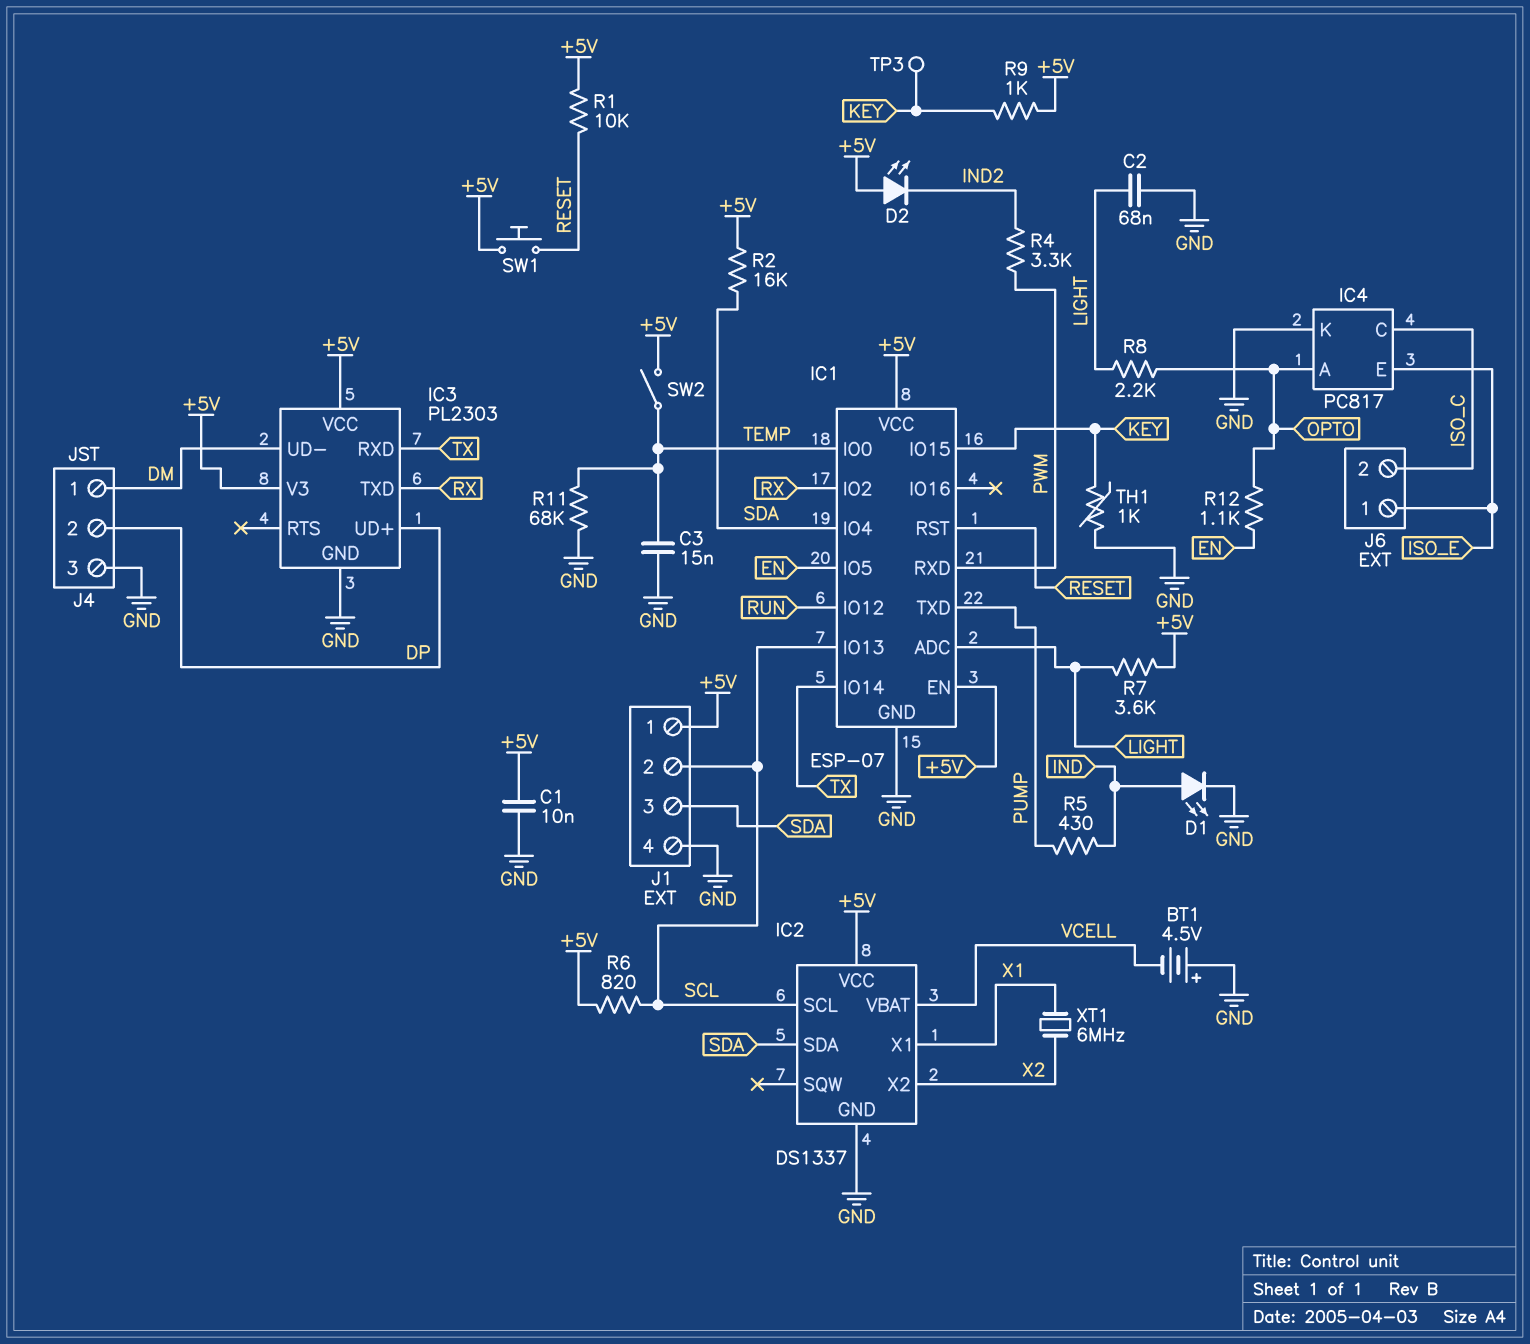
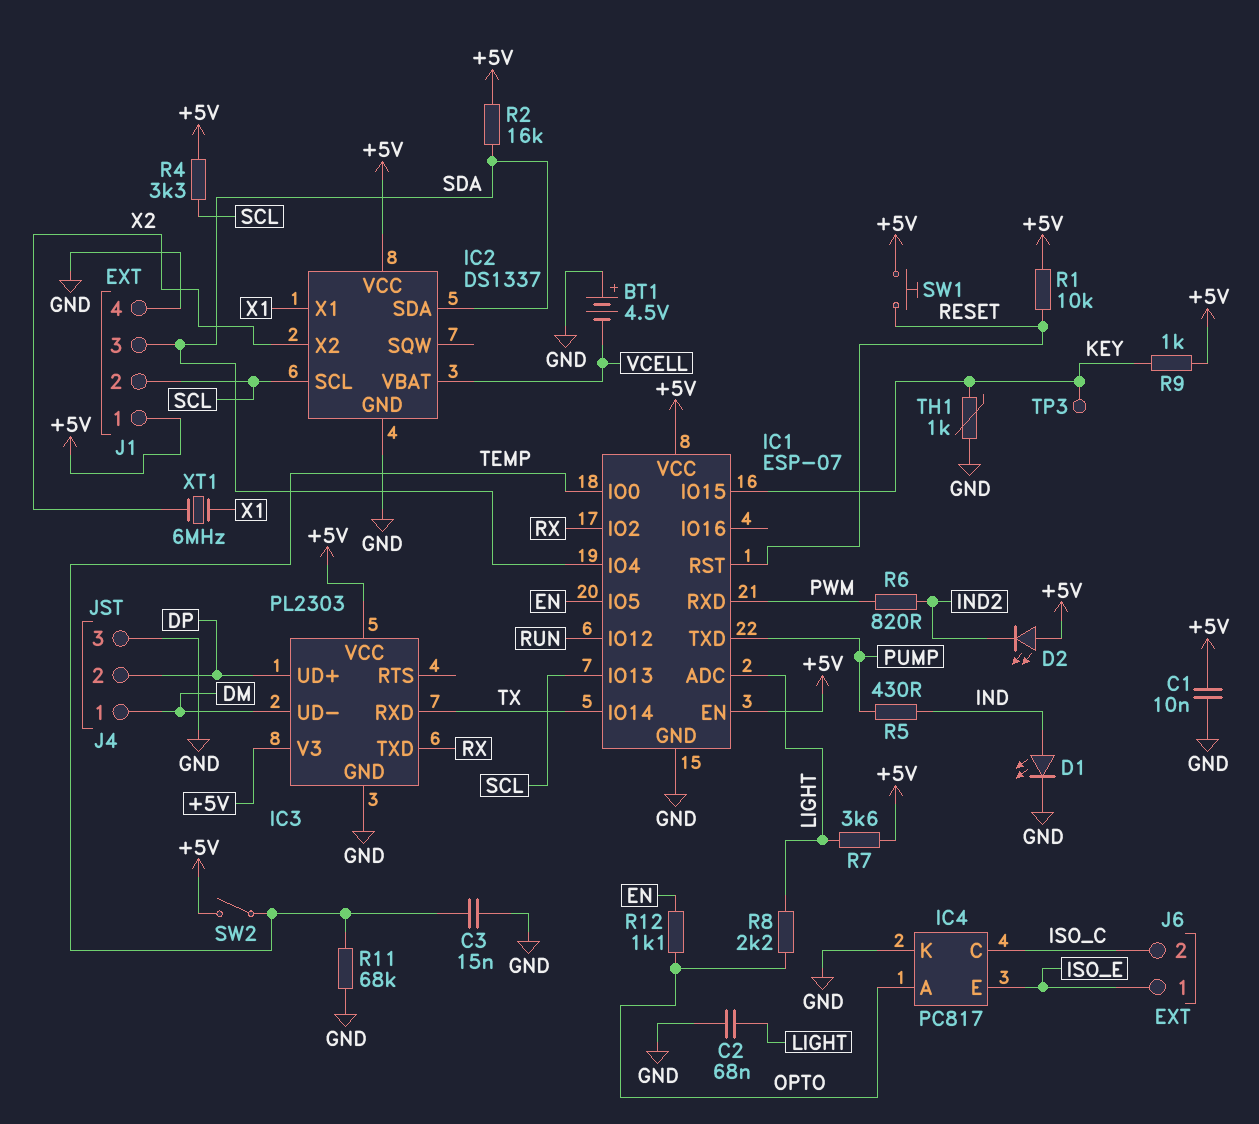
R4: 3.3k (IND2, PWM) -> 3.3k (+5V, SCL)
R6: 820 (+5V, SCL) -> 820 (IND2, PWM)

